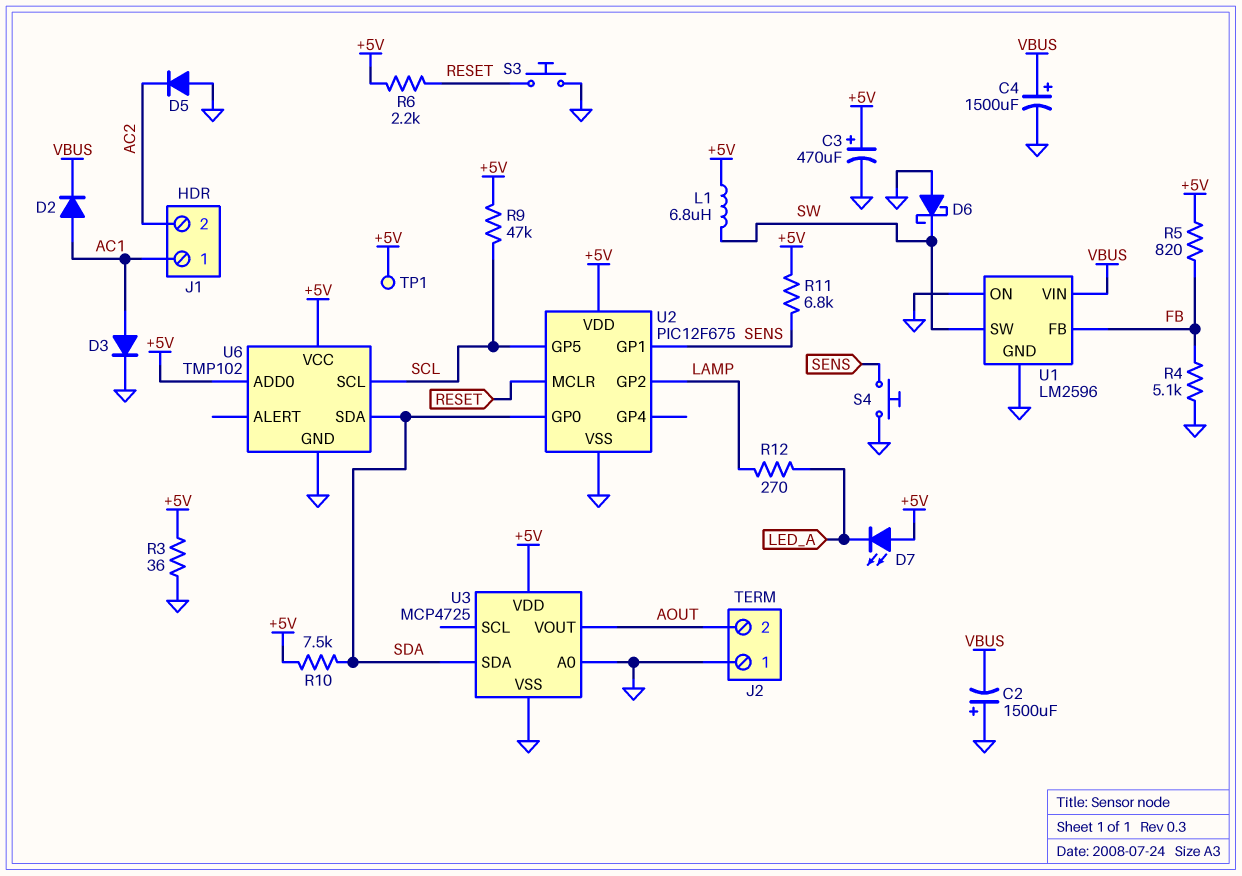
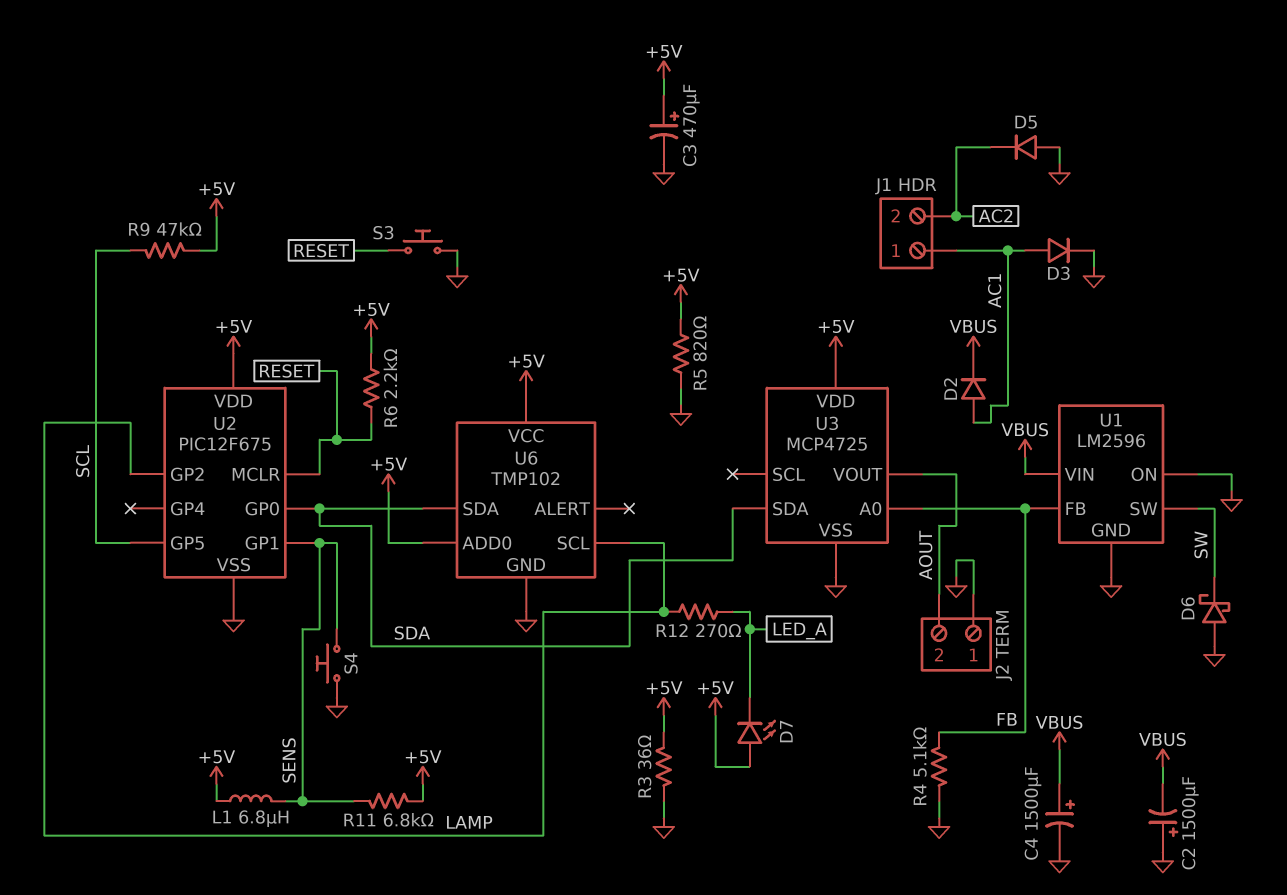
L1: 6.8uH (+5V, SW) -> 6.8uH (+5V, SENS)
R5: 820 (+5V, FB) -> 820 (+5V, GND)
R10: 7.5k (+5V, SDA) -> none
TP1: test point (+5V) -> none
U3 pin A0: GND -> FB
U6 pin SCL: SCL -> LAMP

